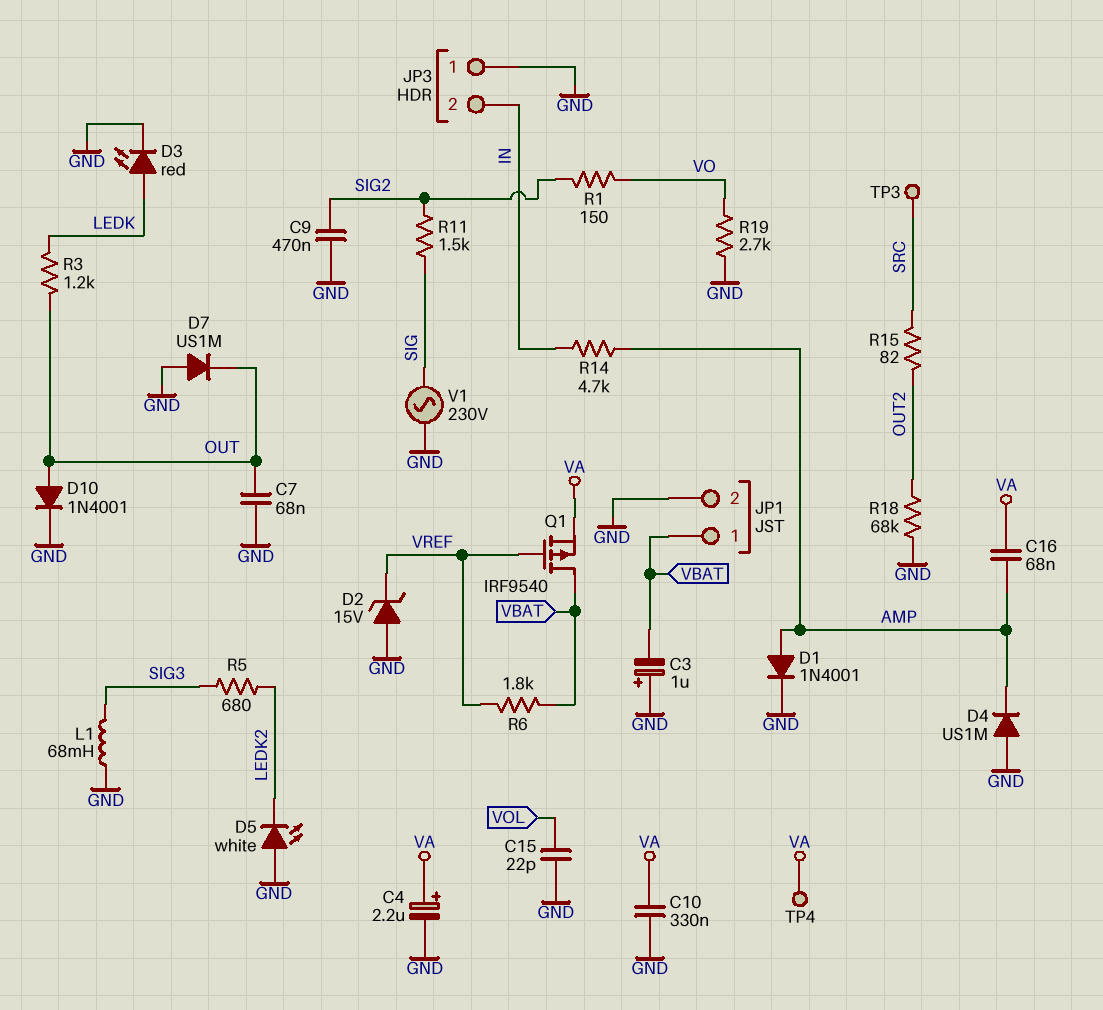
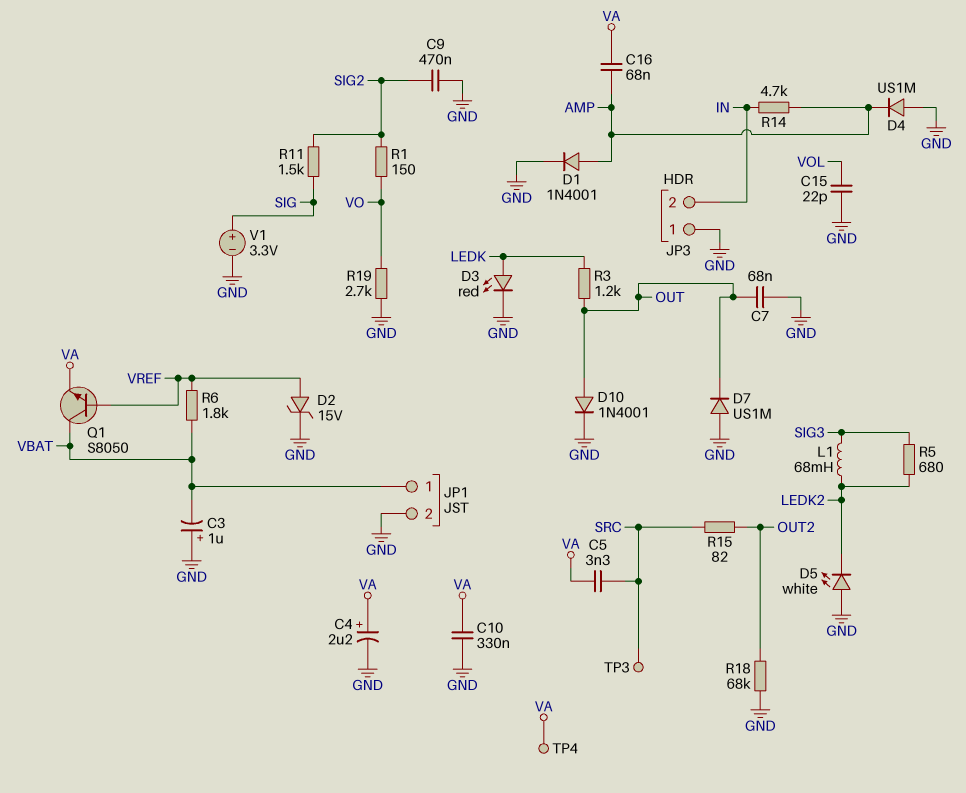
C5: none -> 3.3nF (SRC, VA)
D2: zener 15V (A GND, K VREF) -> zener 15V (A VREF, K GND)
L1: 68mH (GND, SIG3) -> 68mH (LEDK2, SIG3)
Q1: PMOS IRF9540 (G VREF, D VBAT, S VA) -> NPN S8050 (B VREF, C VBAT, E VA)
V1: AC 230V (GND, SIG) -> 3.3V (plus SIG, minus GND)

